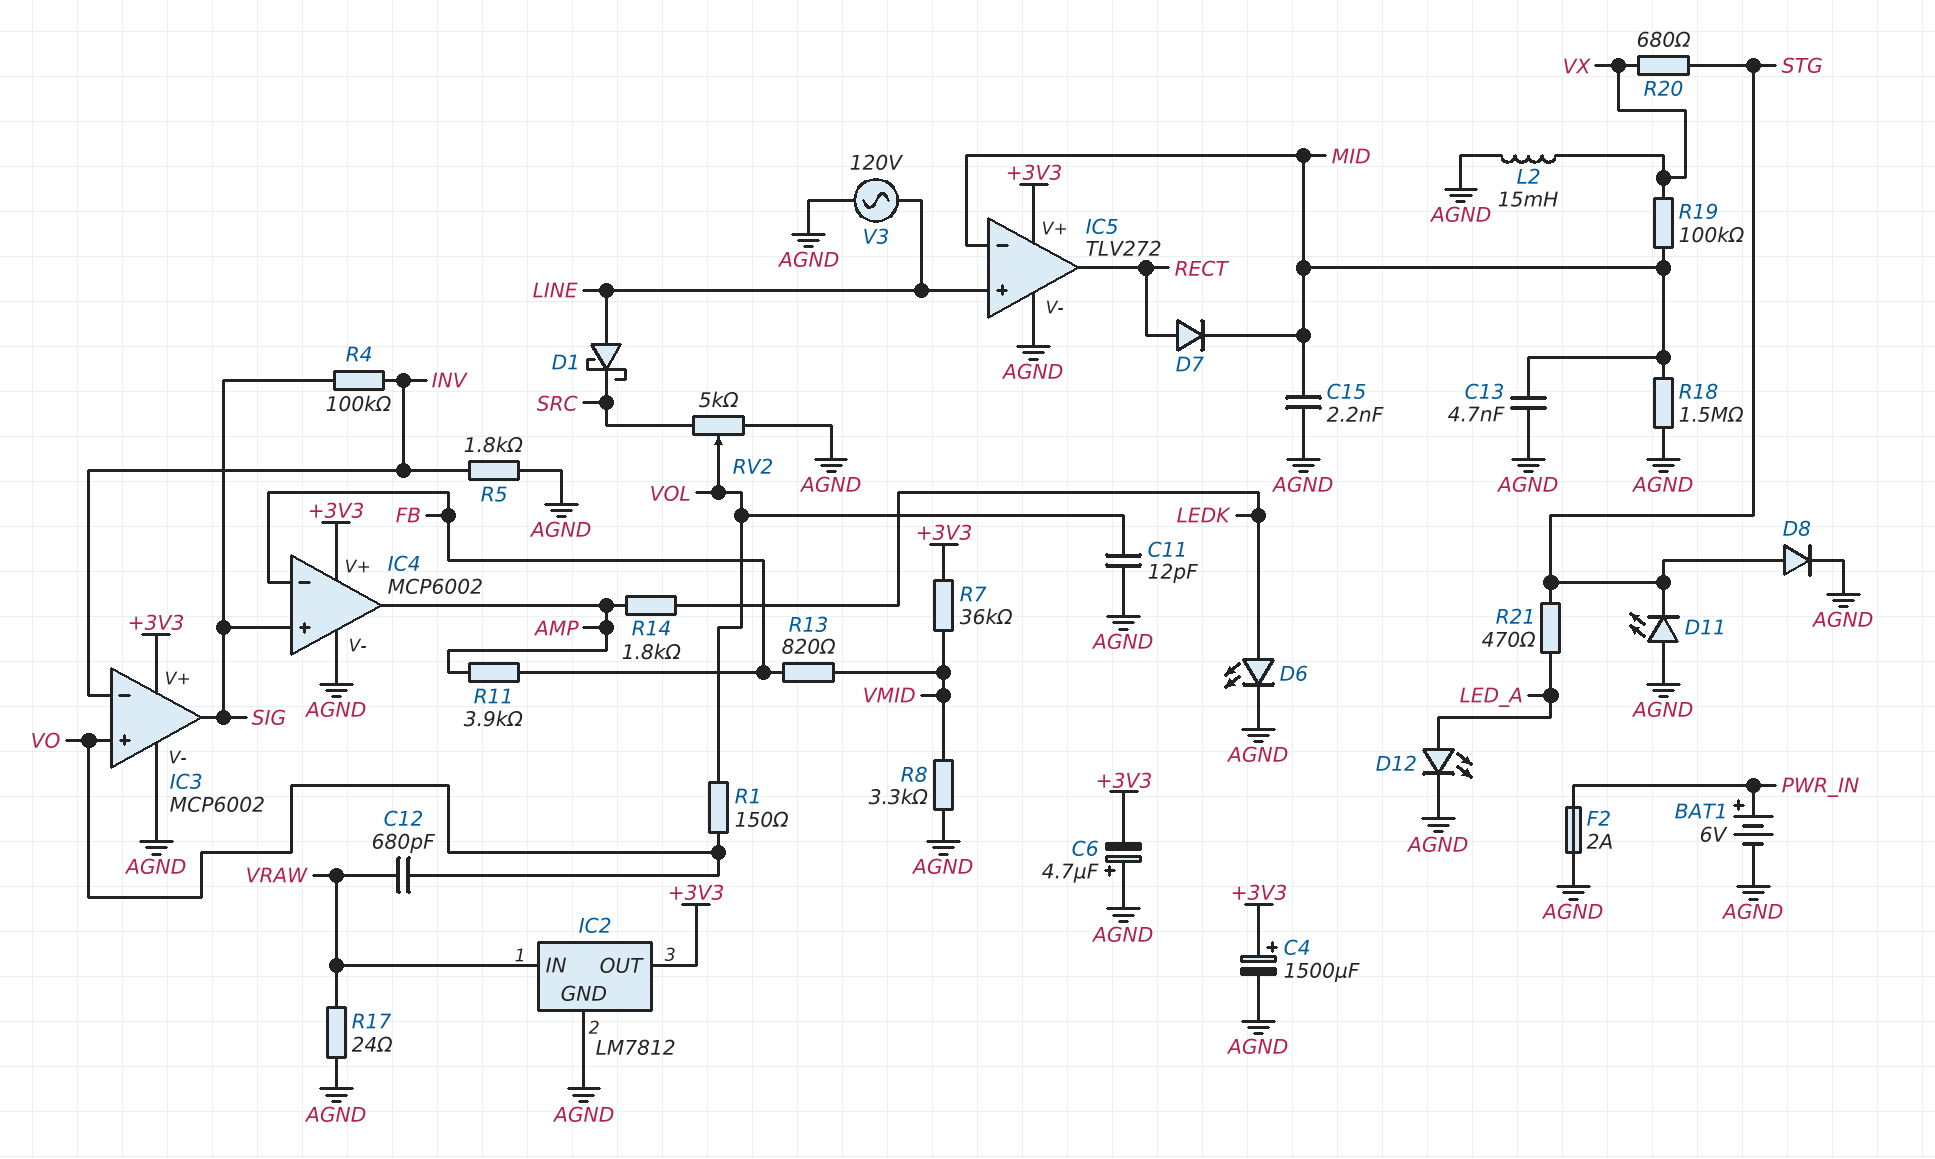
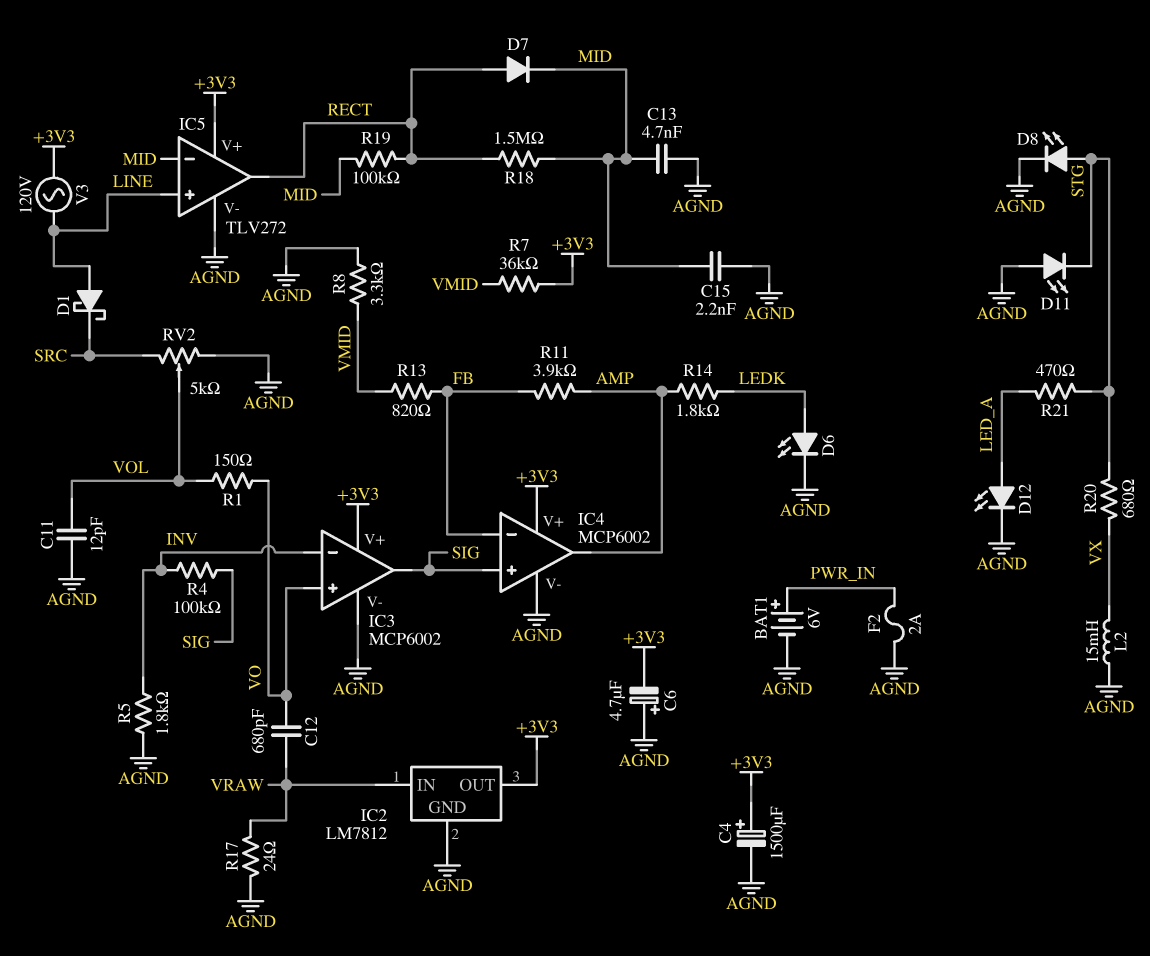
D8: diode (A STG, K AGND) -> LED (A STG, K AGND)
R18: 1.5M (AGND, MID) -> 1.5M (MID, RECT)
R19: 100k (MID, VX) -> 100k (MID, RECT)
V3: AC 120V (AGND, LINE) -> AC 120V (+3V3, LINE)

